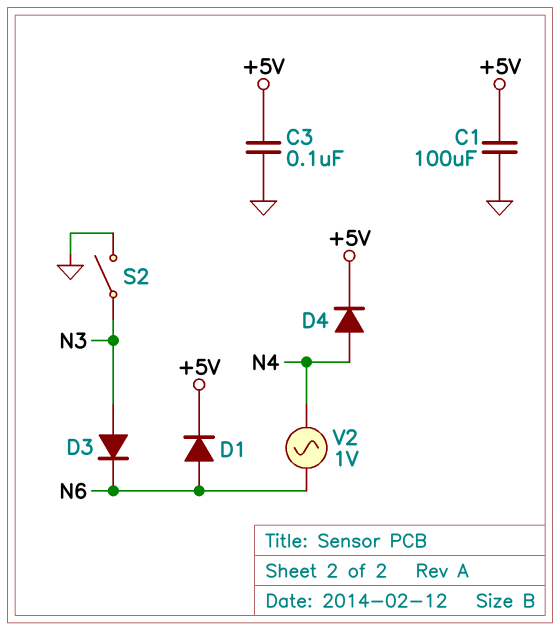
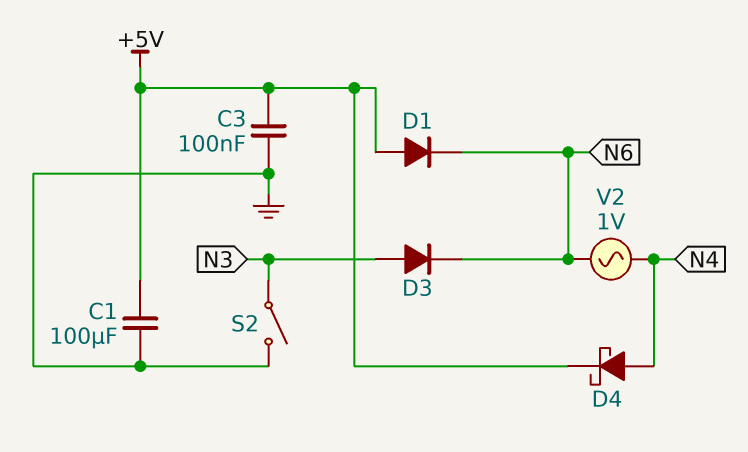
D1: diode (A N6, K +5V) -> diode (A +5V, K N6)
D4: diode (A N4, K +5V) -> schottky (A N4, K +5V)

